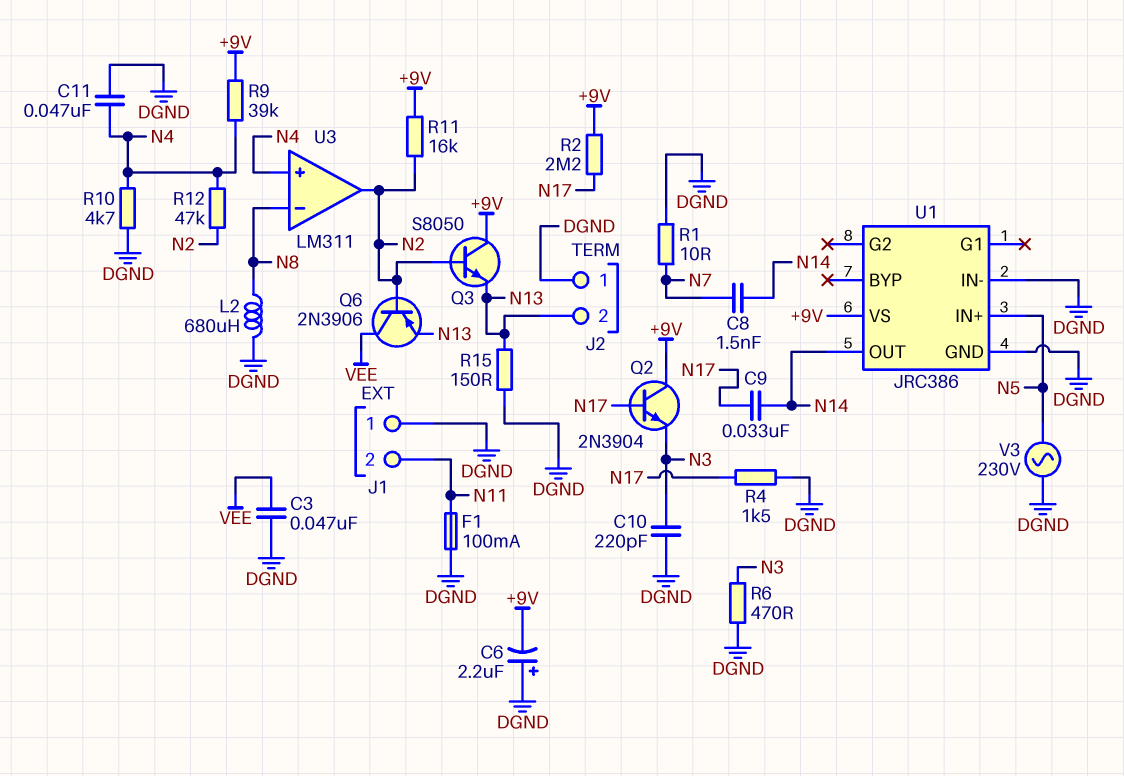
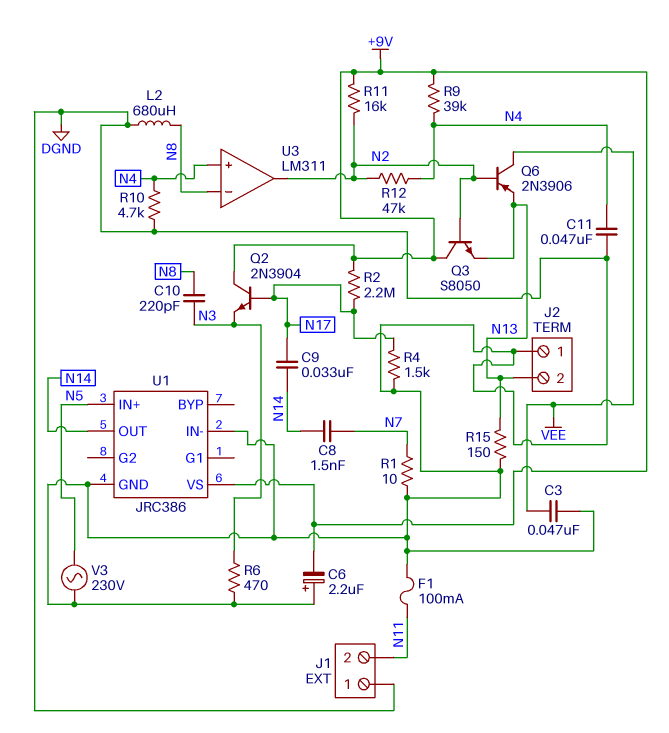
C10: 220pF (DGND, N3) -> 220pF (N3, N8)

